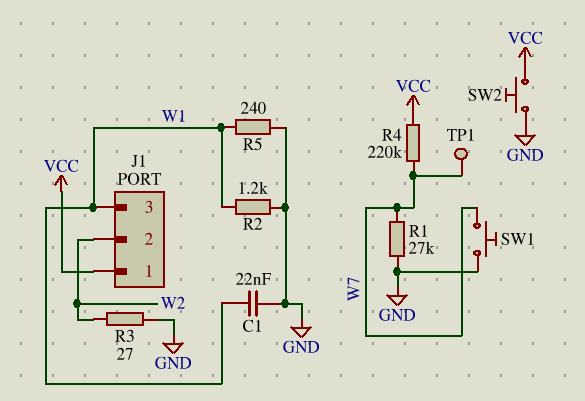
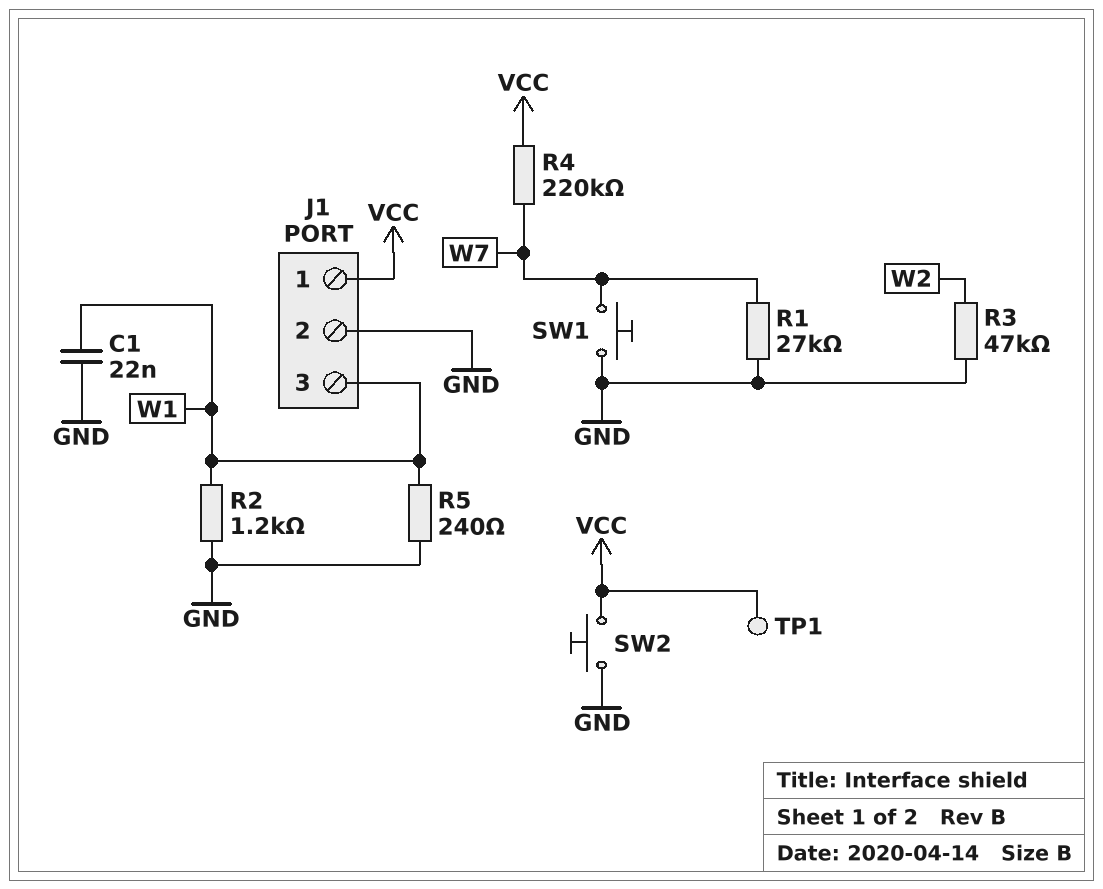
J1 pin 2: W2 -> GND
R3: 27 (GND, W2) -> 47k (GND, W2)
TP1: test point (W7) -> test point (VCC)

